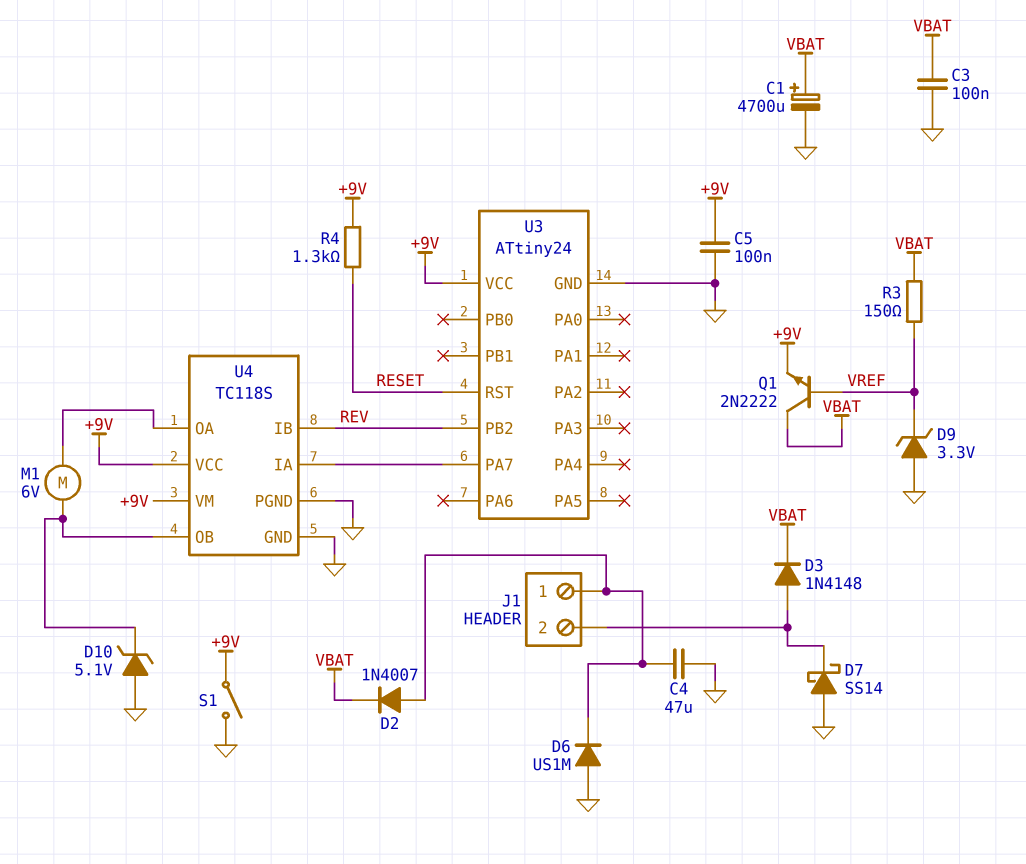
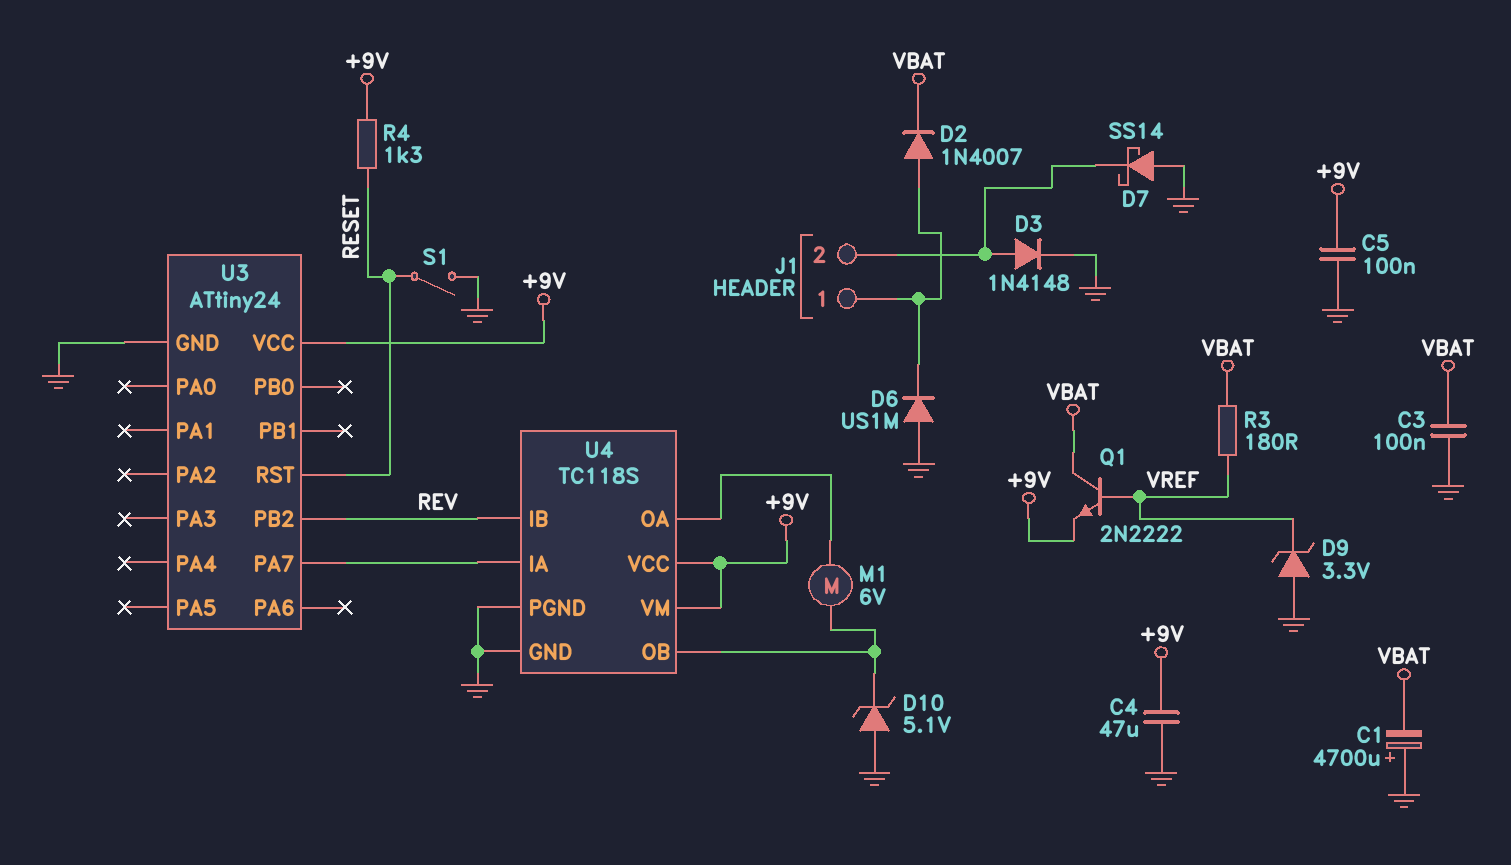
C1: 4700uF (plus VBAT, minus GND) -> 4700uF (plus GND, minus VBAT)
C4: 47uF (GND, J1/1) -> 47uF (+9V, GND)
D3: diode 1N4148 (A J1/2, K VBAT) -> diode 1N4148 (A J1/2, K GND)
R3: 150 (VBAT, VREF) -> 180 (VBAT, VREF)
S1: switch (+9V, GND) -> switch (GND, RESET)

